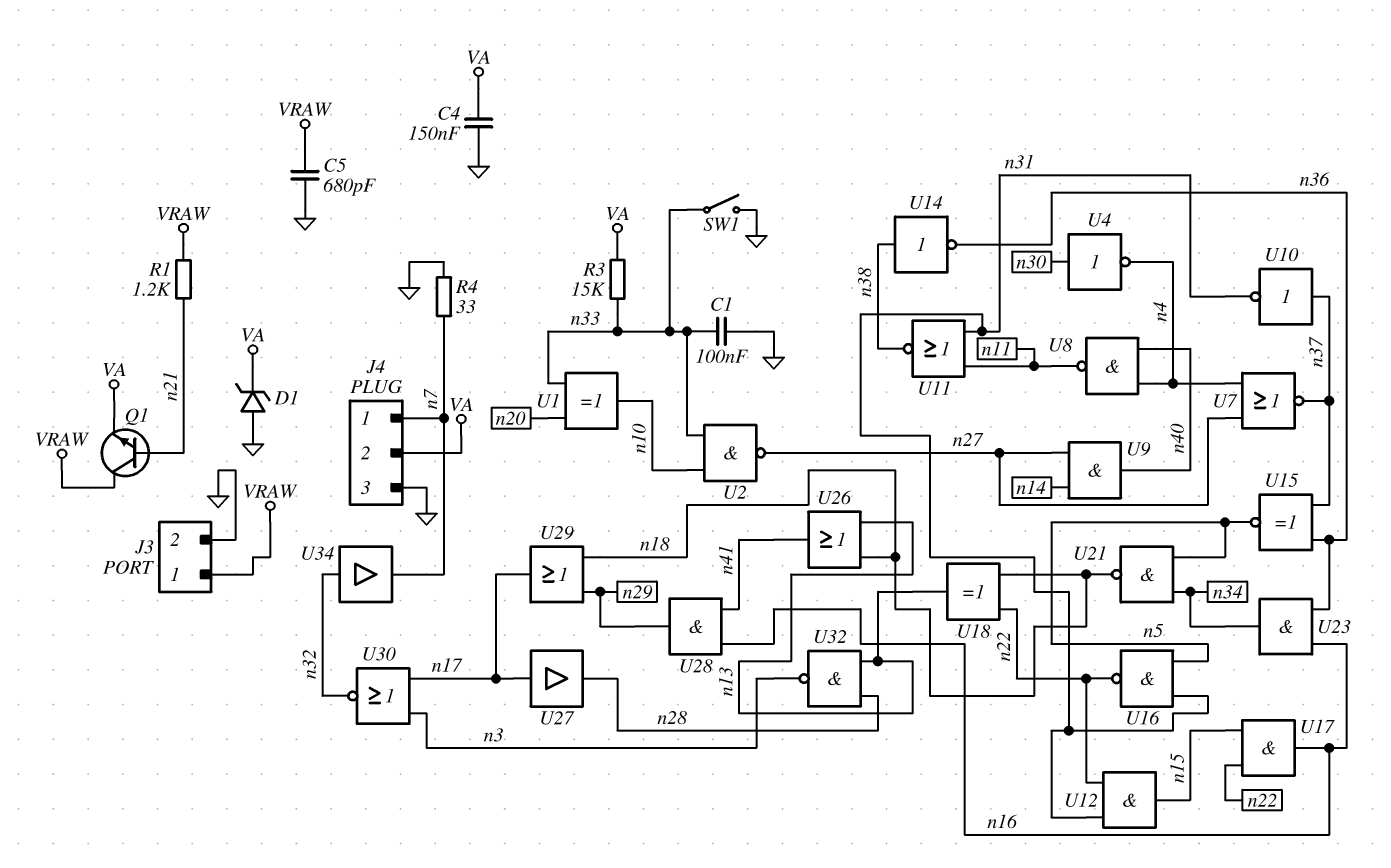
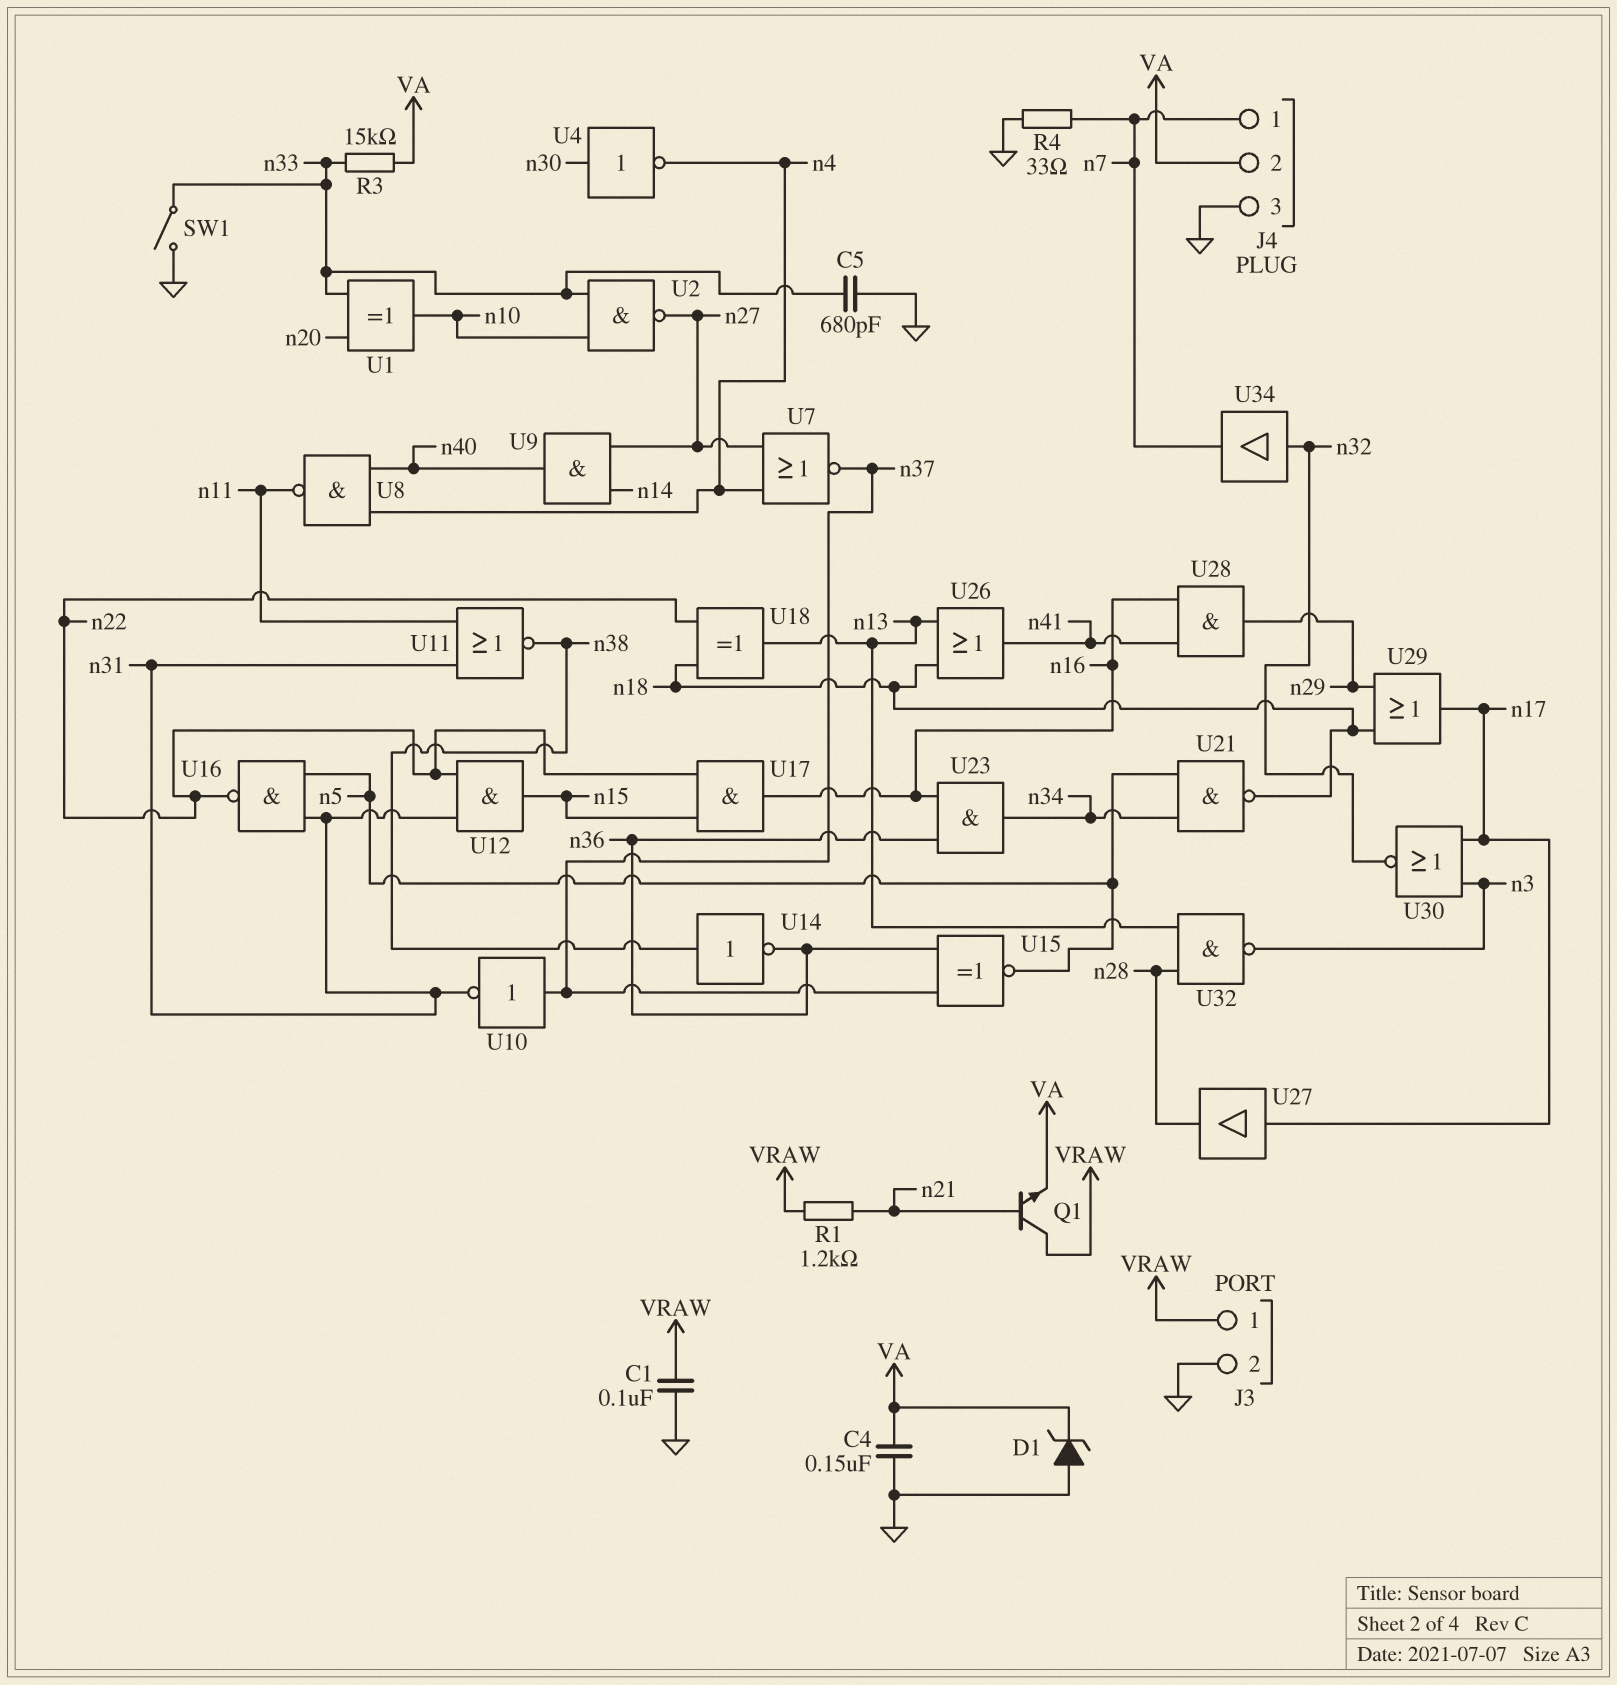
C1: 100nF (GND, n33) -> 100nF (GND, VRAW)
C5: 680pF (GND, VRAW) -> 680pF (GND, n33)

